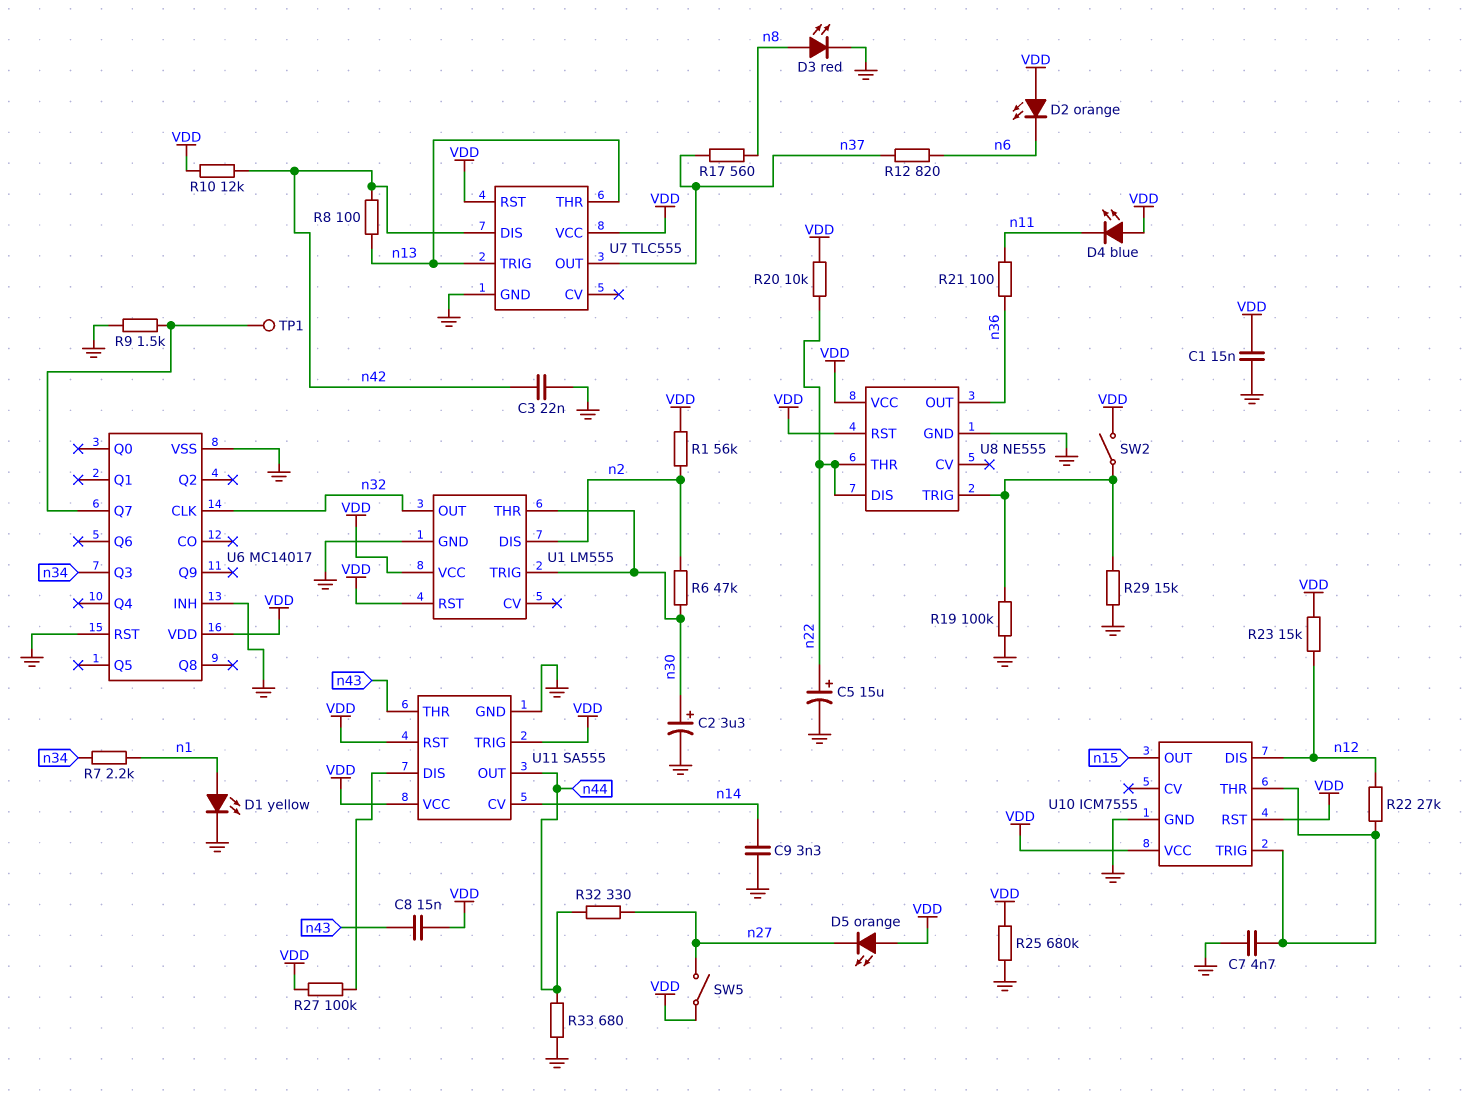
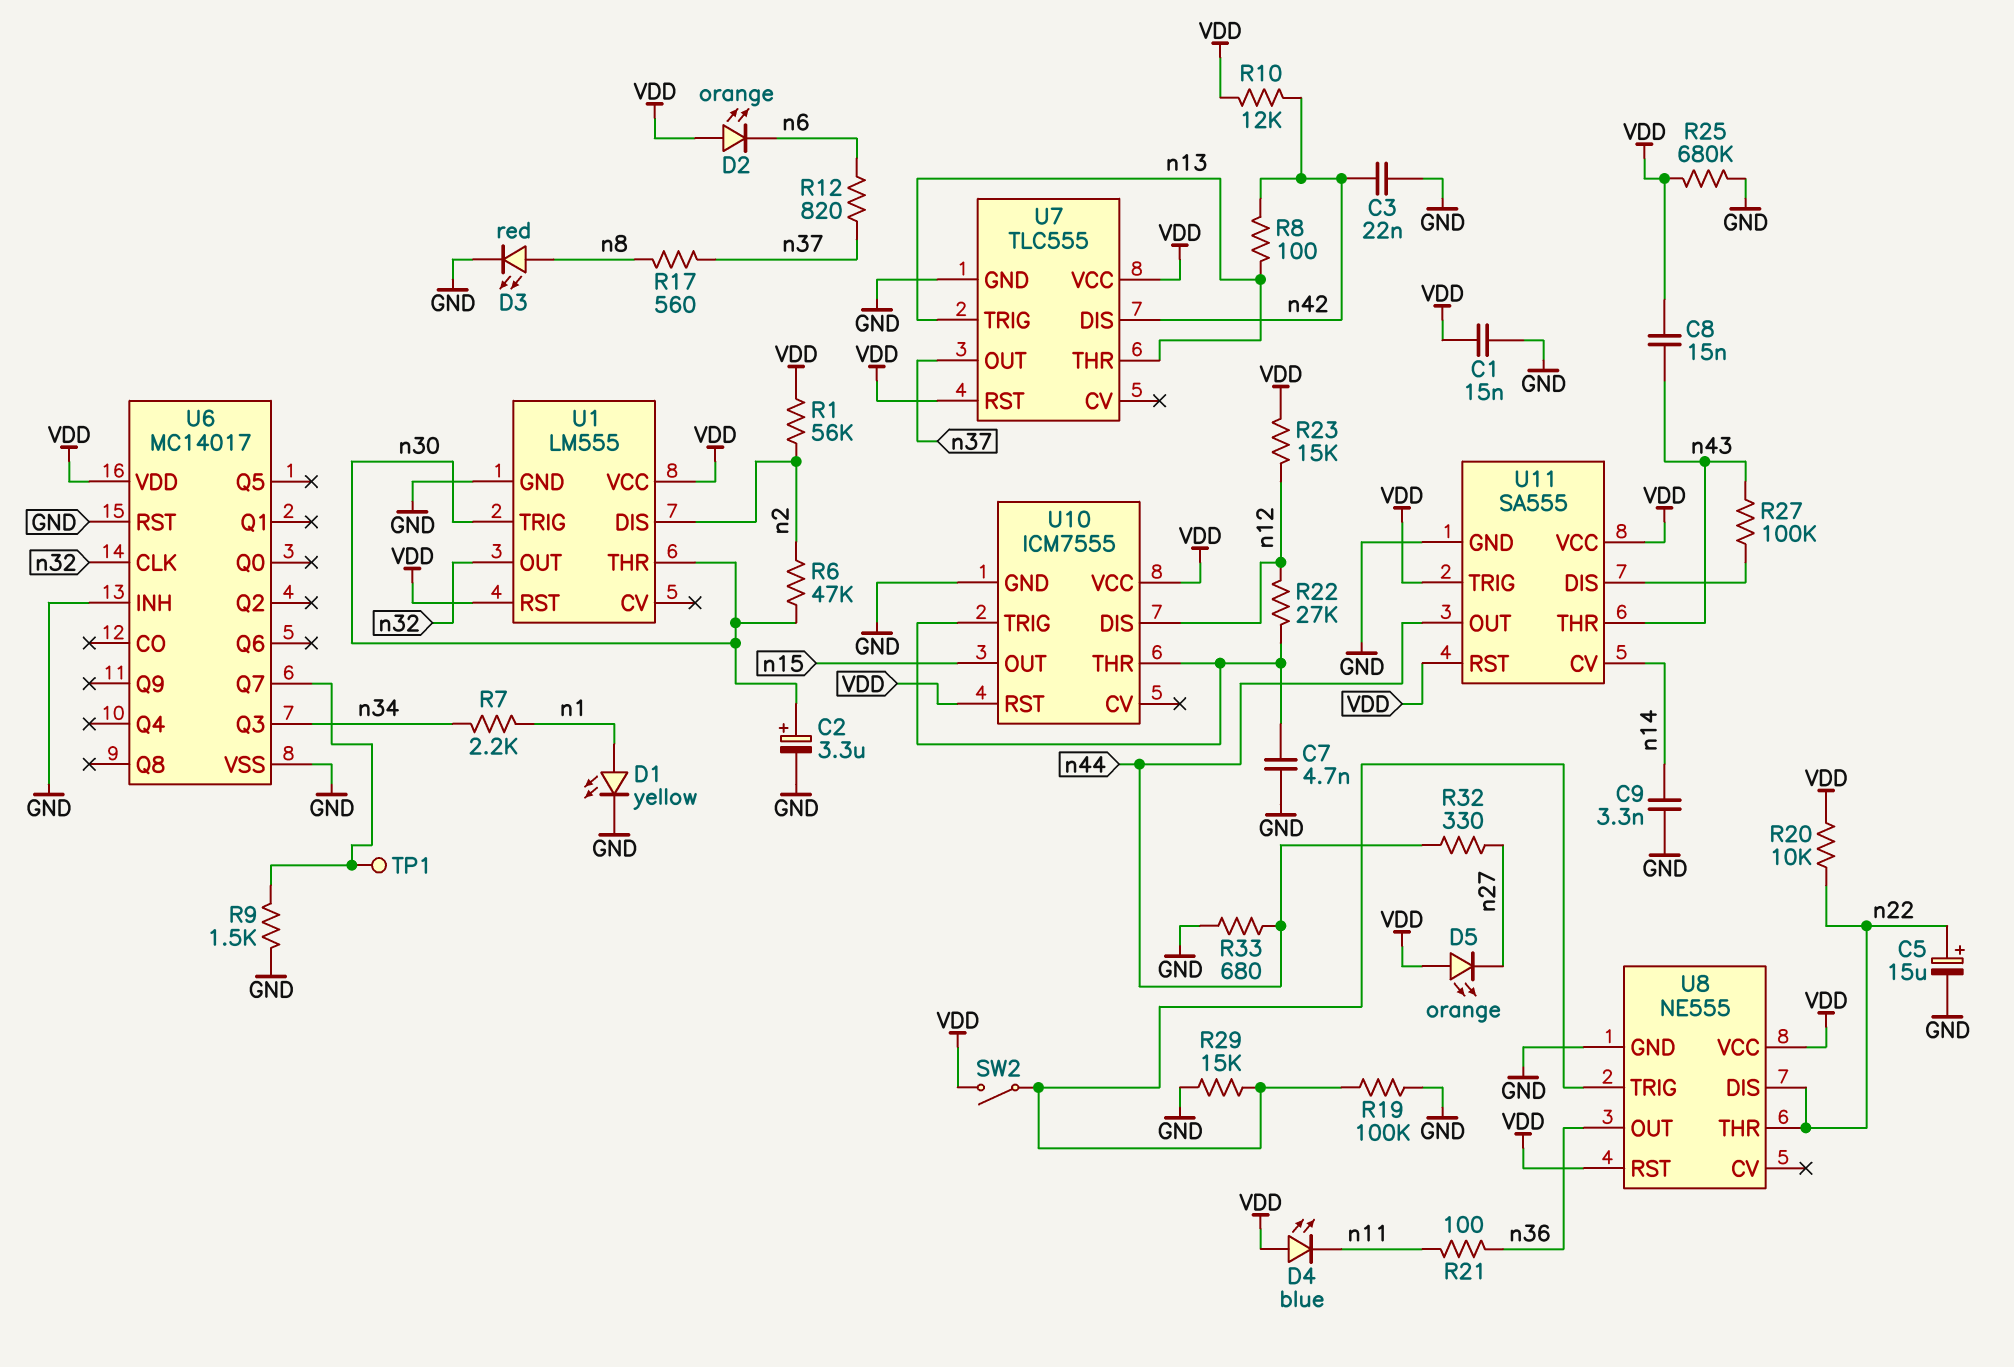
R27: 100k (U11/DIS, VDD) -> 100k (U11/DIS, n43)
SW5: switch (VDD, n27) -> none

